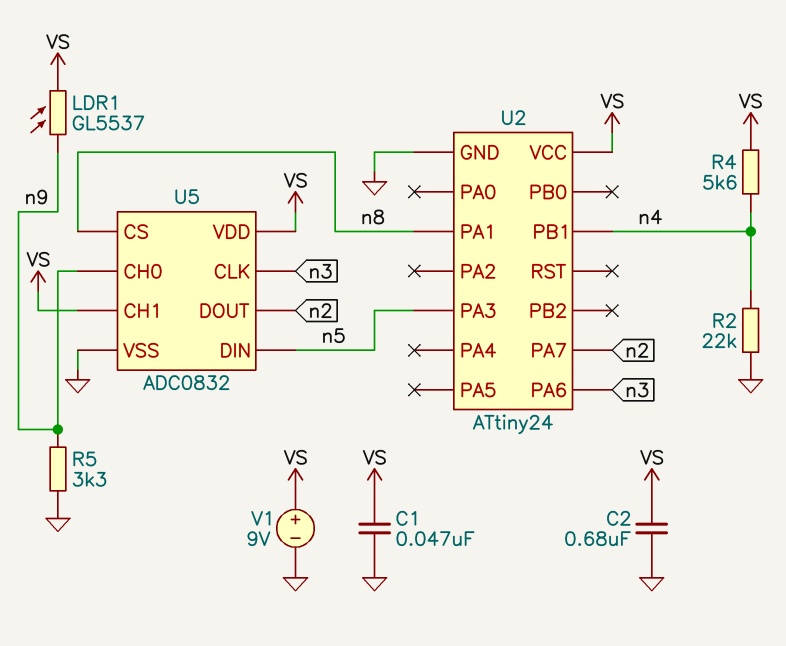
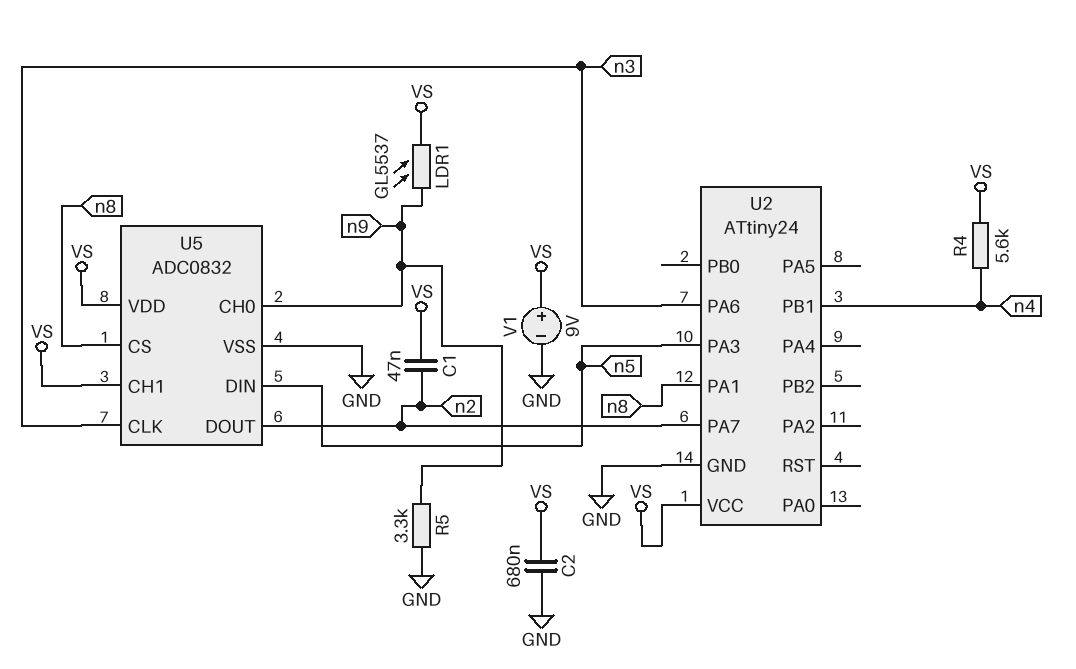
C1: 47nF (GND, VS) -> 47nF (VS, n2)
R2: 22k (GND, n4) -> none

